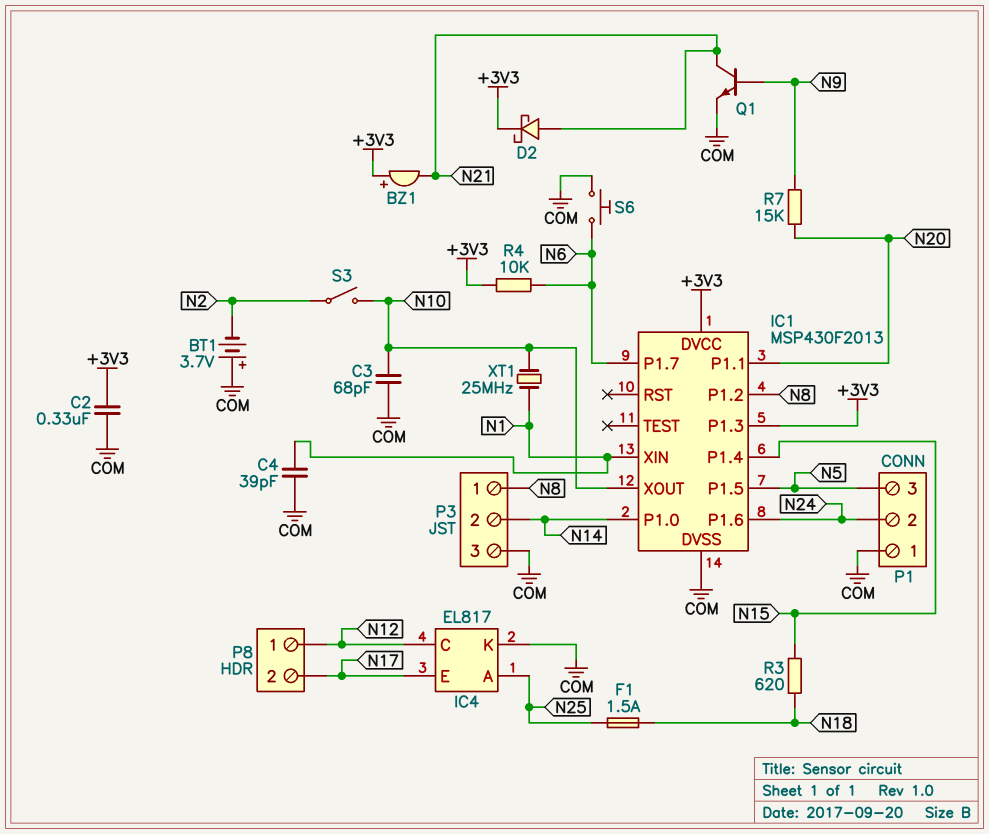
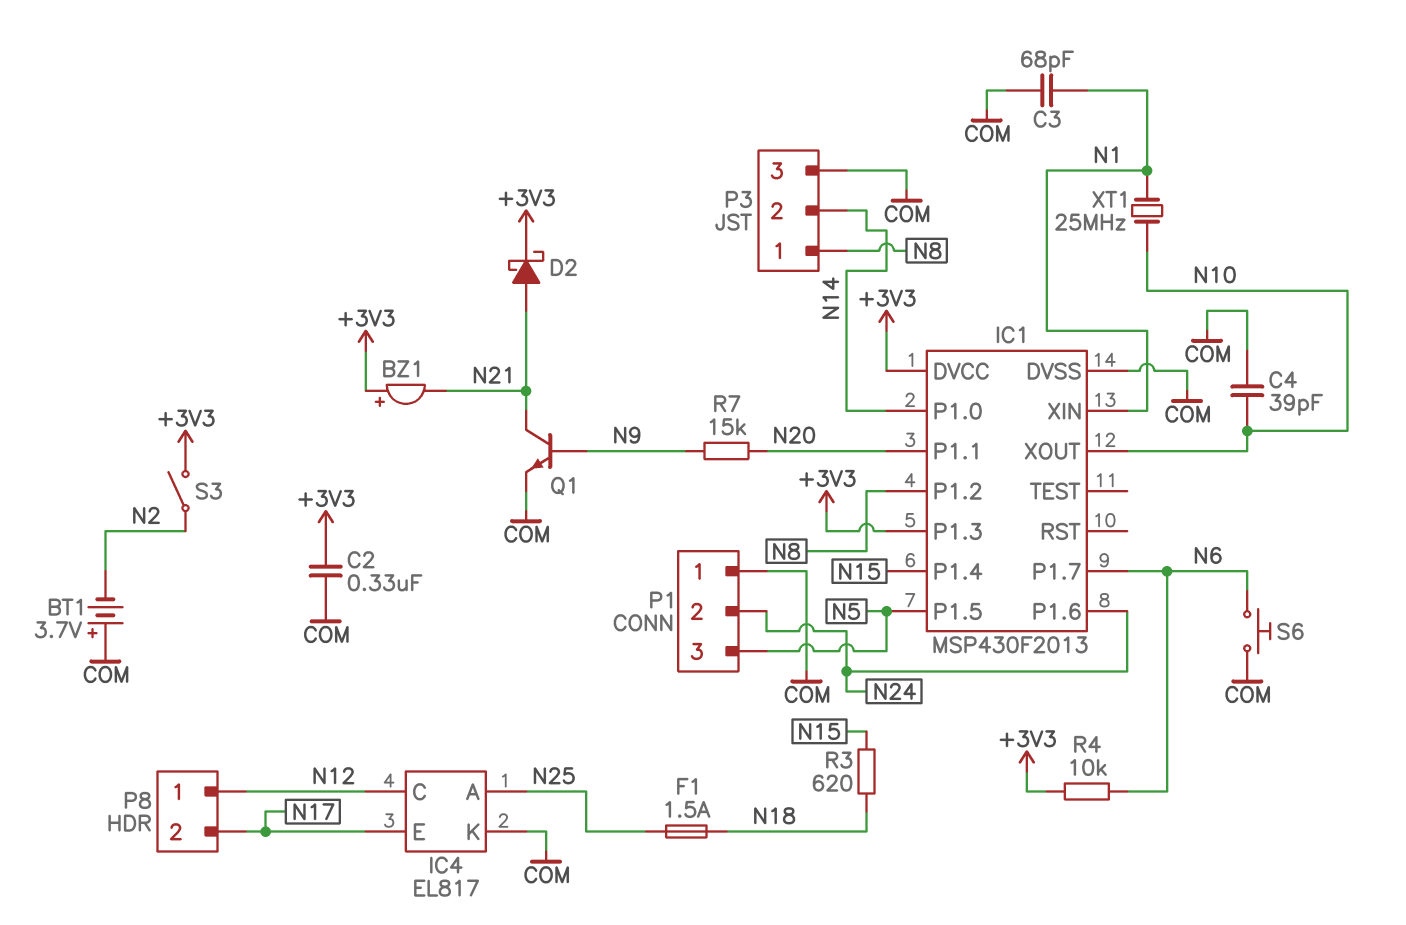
C3: 68pF (COM, N10) -> 68pF (COM, N1)
C4: 39pF (COM, N1) -> 39pF (COM, N10)
S3: switch (N2, N10) -> switch (+3V3, N2)

